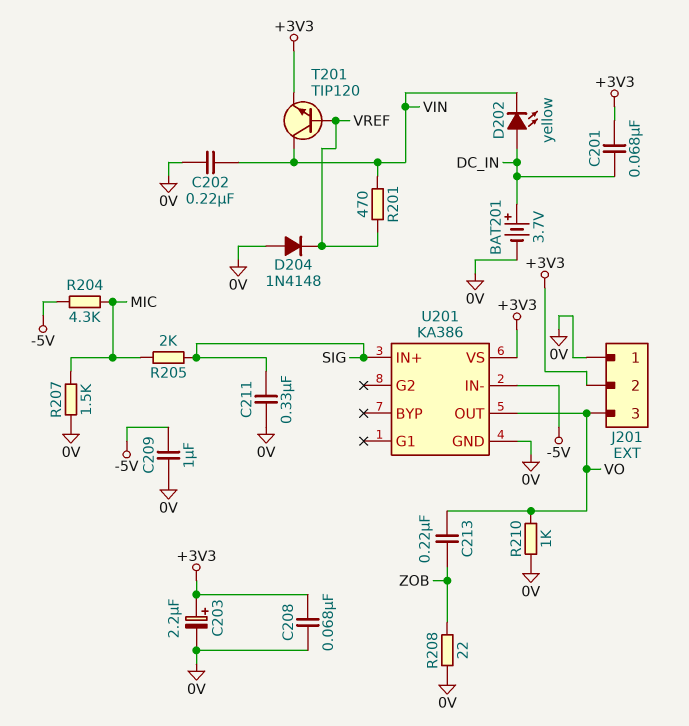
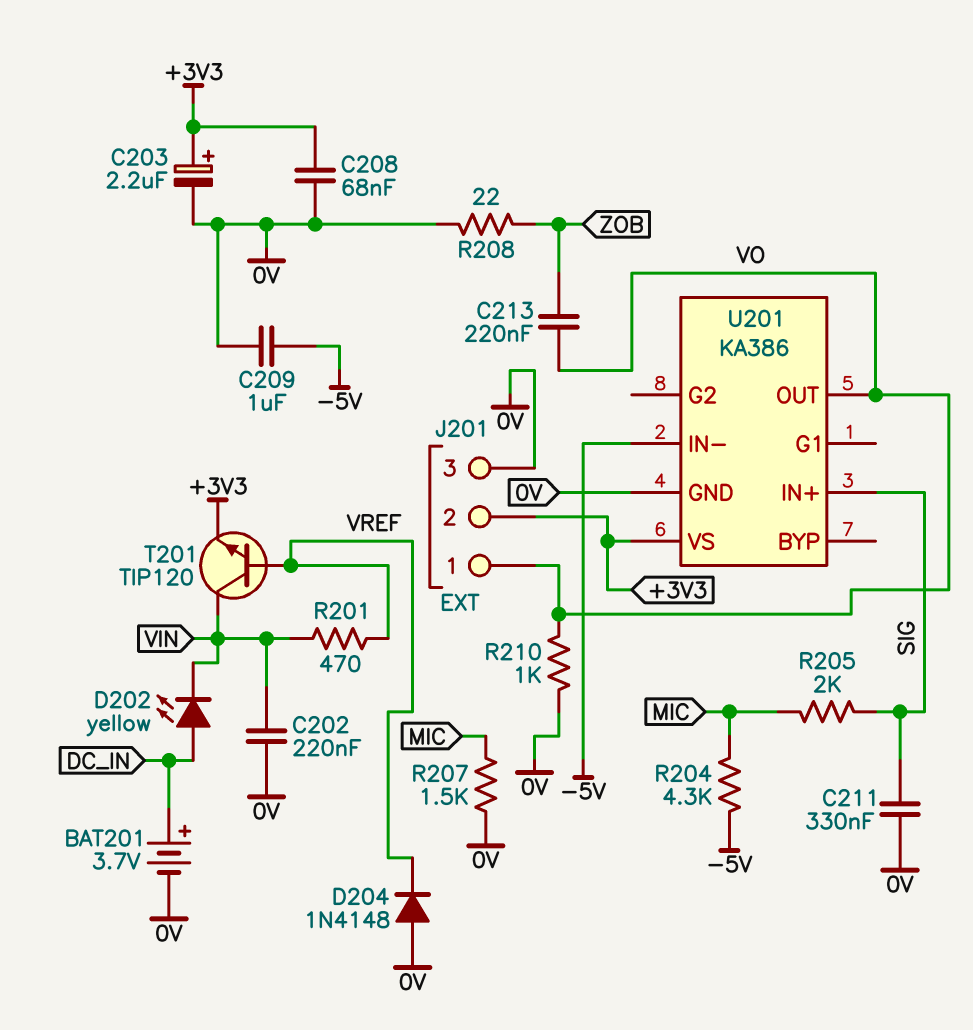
C201: 68nF (+3V3, DC_IN) -> none
J201 pin 1: 0V -> VO
J201 pin 3: VO -> 0V

